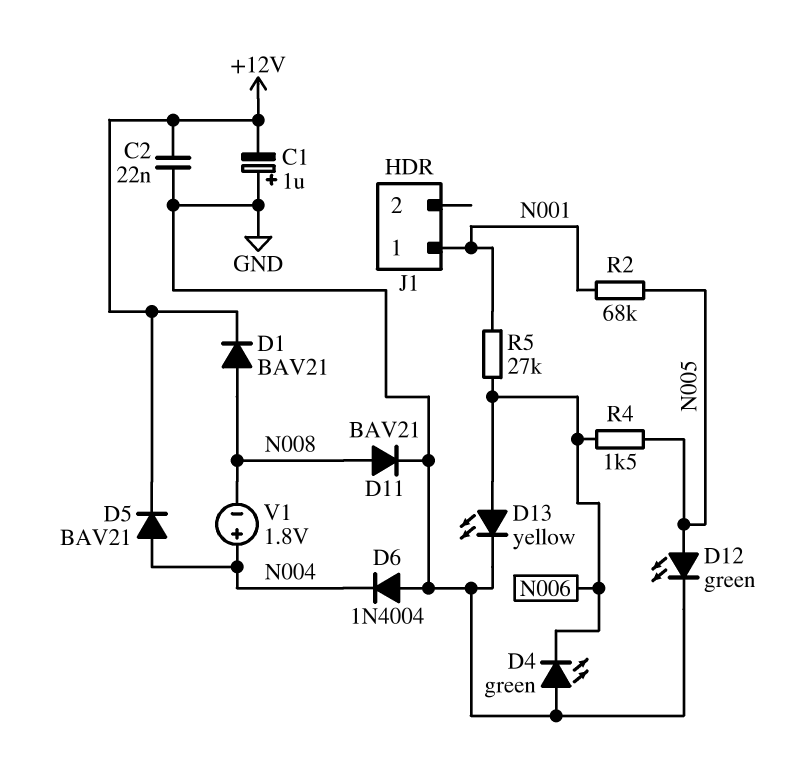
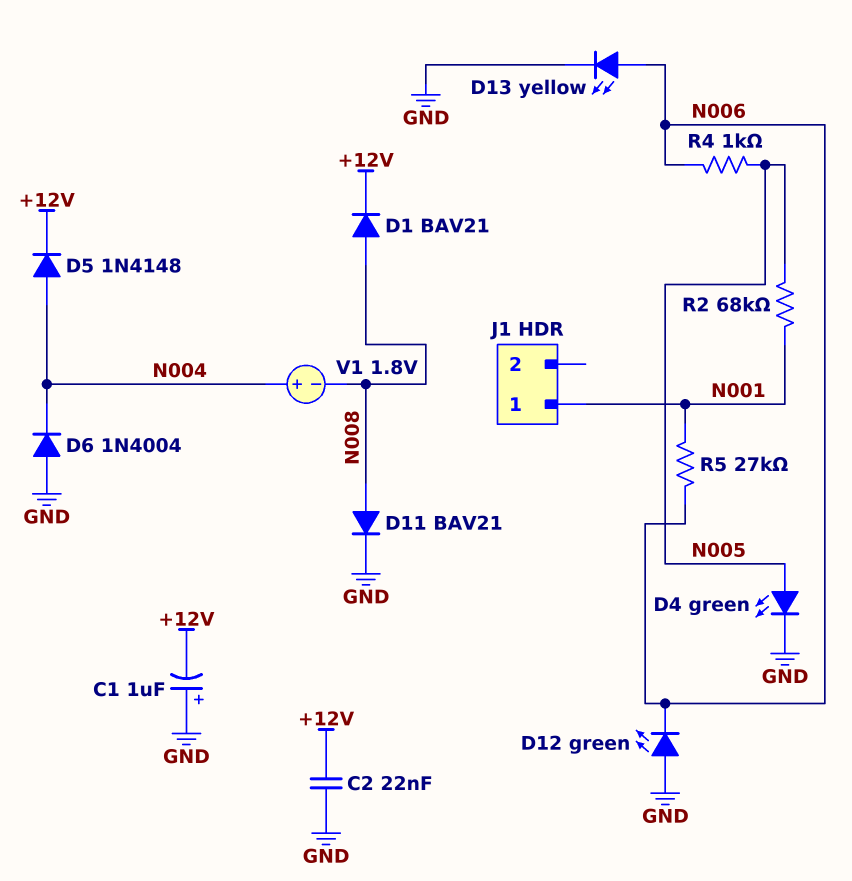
D4: LED green (A GND, K N006) -> LED green (A N005, K GND)
D5: diode BAV21 (A N004, K +12V) -> diode 1N4148 (A N004, K +12V)
D12: LED green (A N005, K GND) -> LED green (A GND, K N006)
R4: 1.5k (N005, N006) -> 1k (N005, N006)

